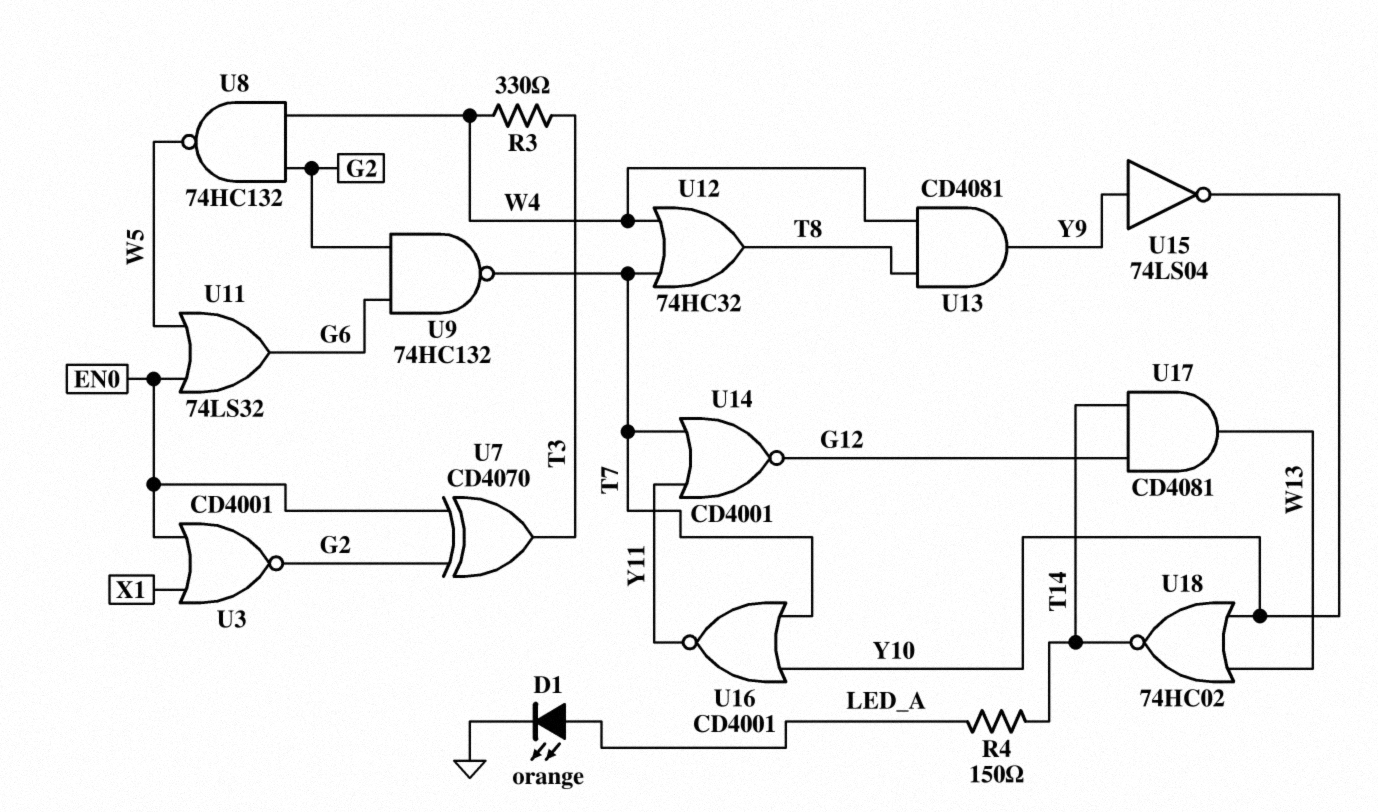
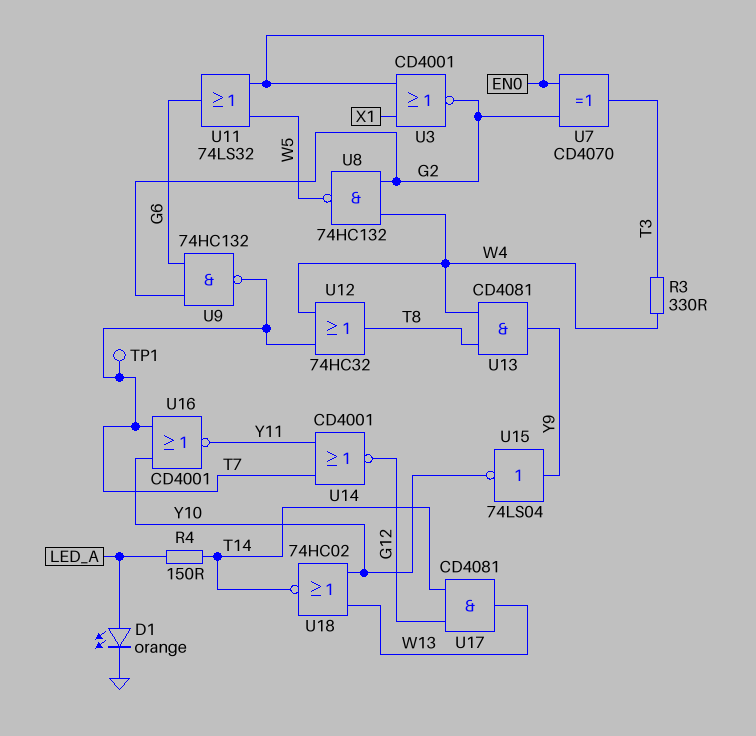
TP1: none -> test point (T7)

